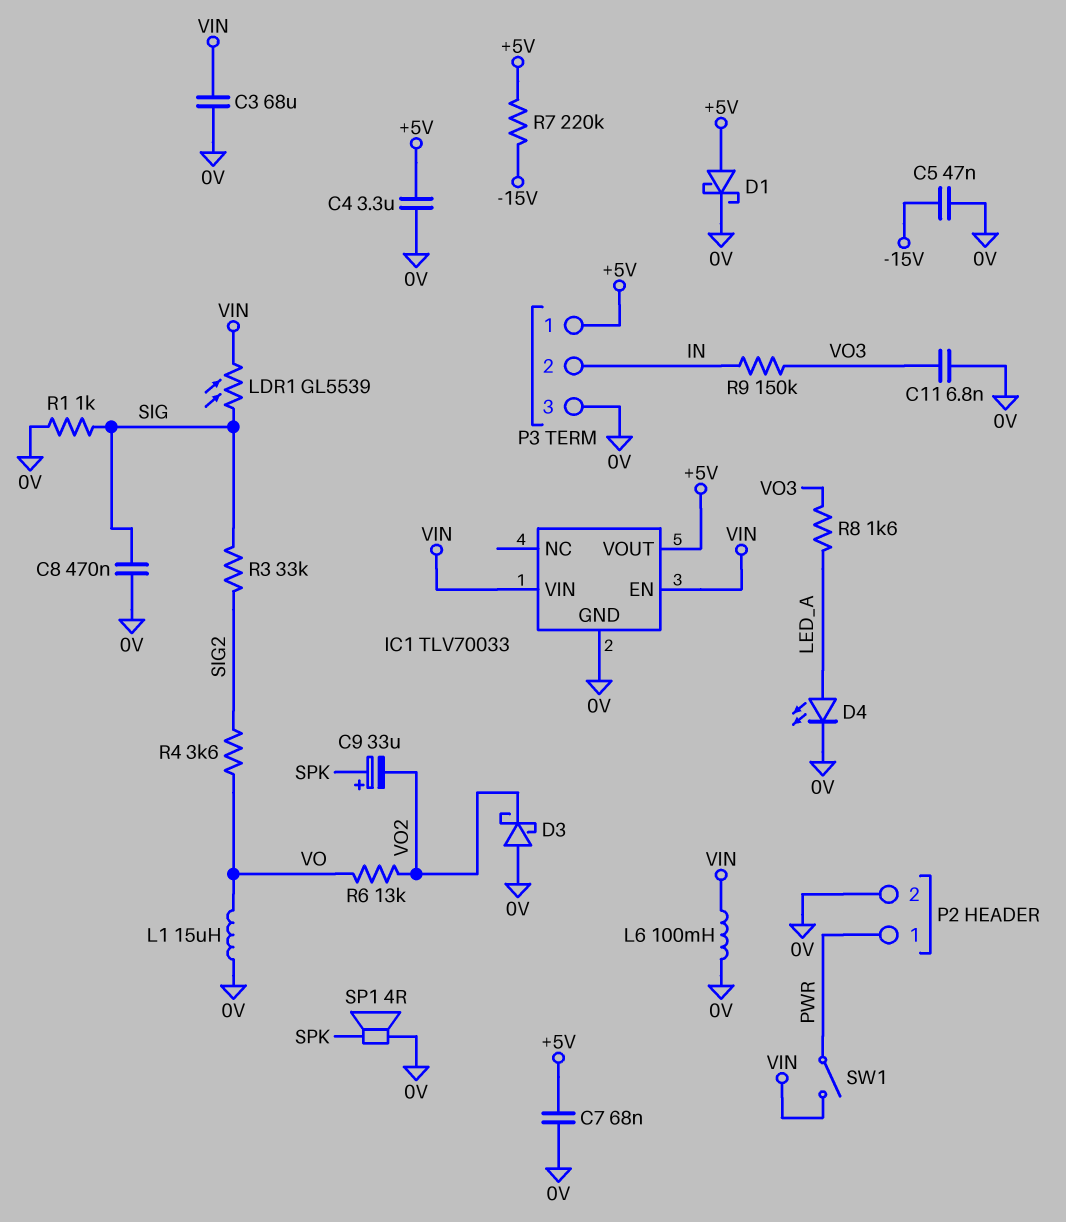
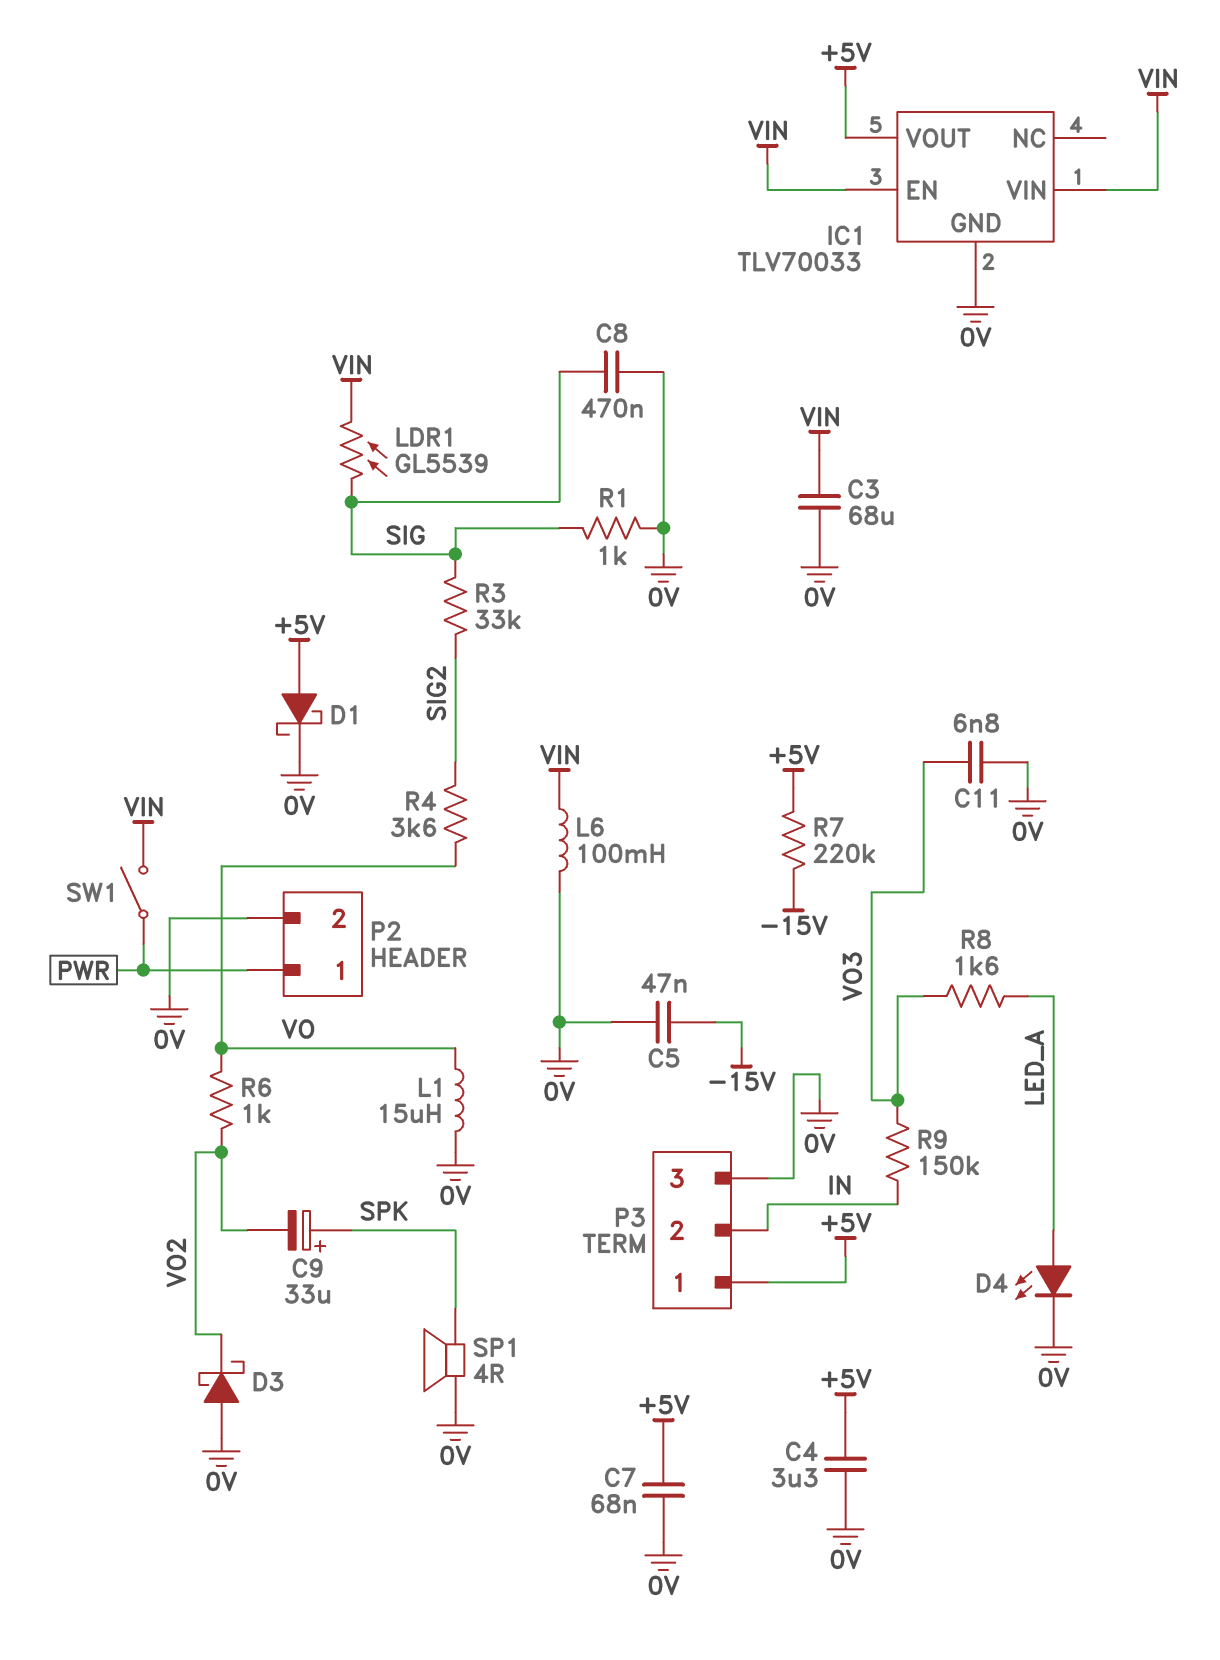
R6: 13k (VO, VO2) -> 1k (VO, VO2)

